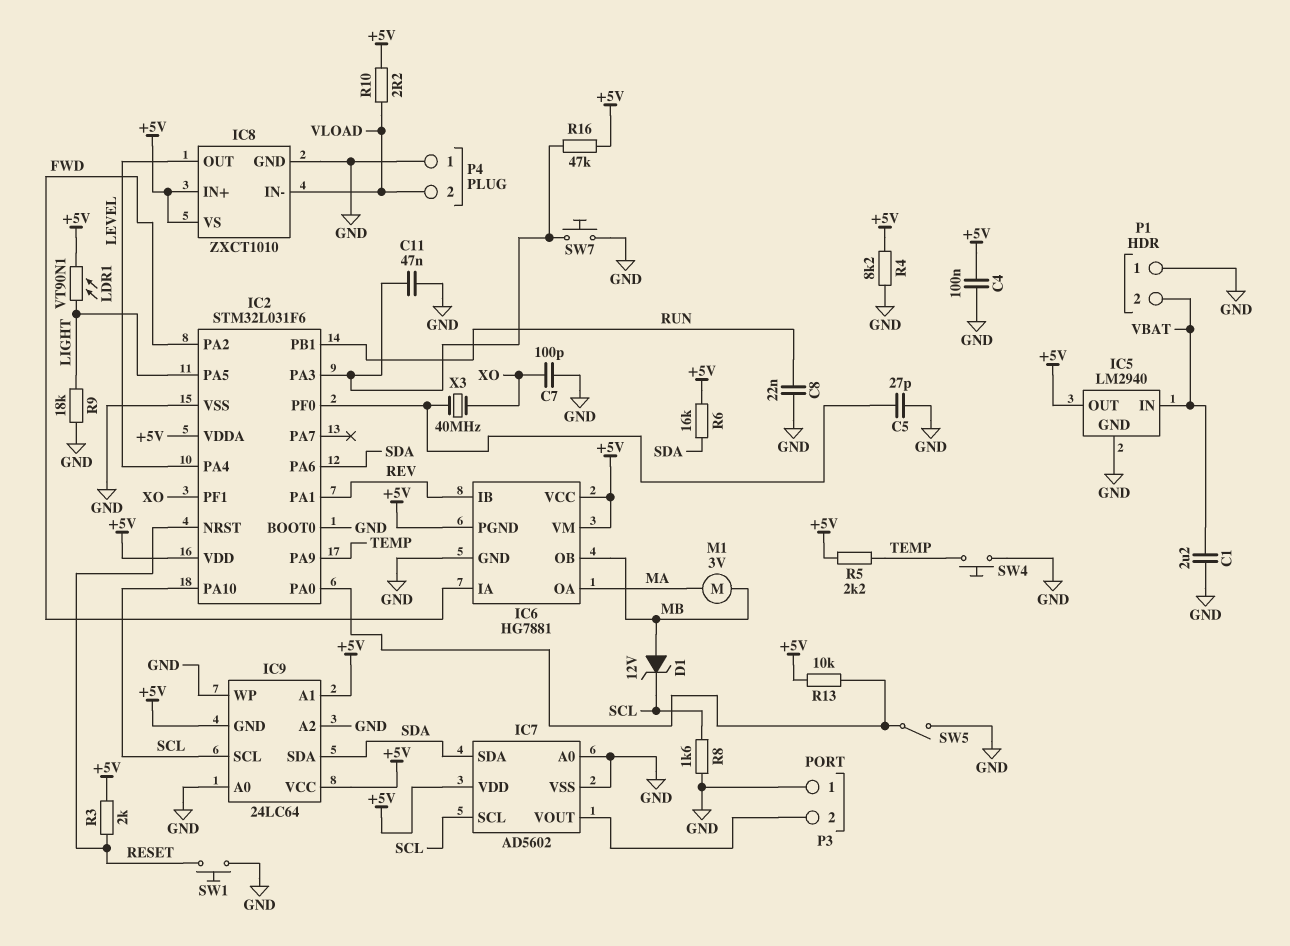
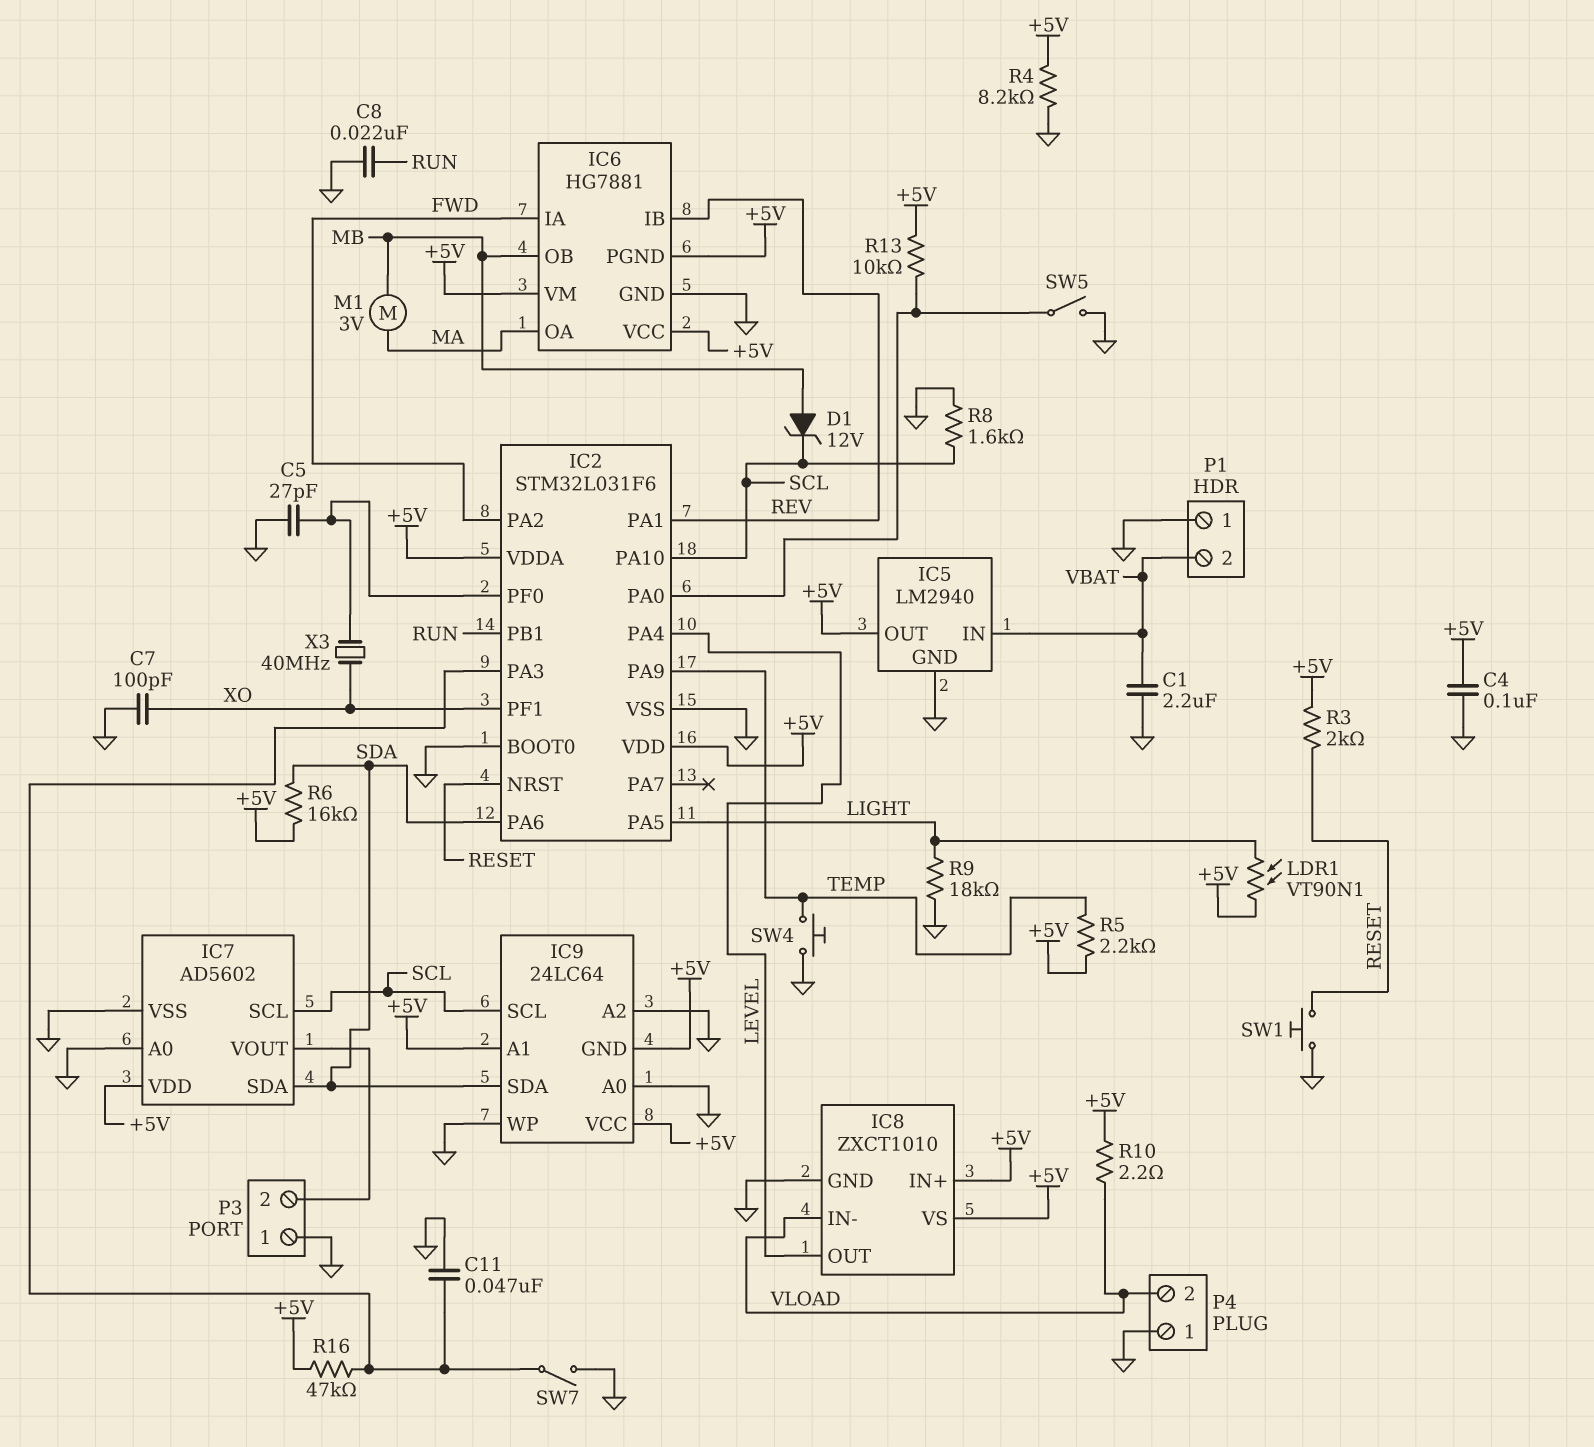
SW7: button (GND, IC2/PA3) -> switch (GND, IC2/PA3)

